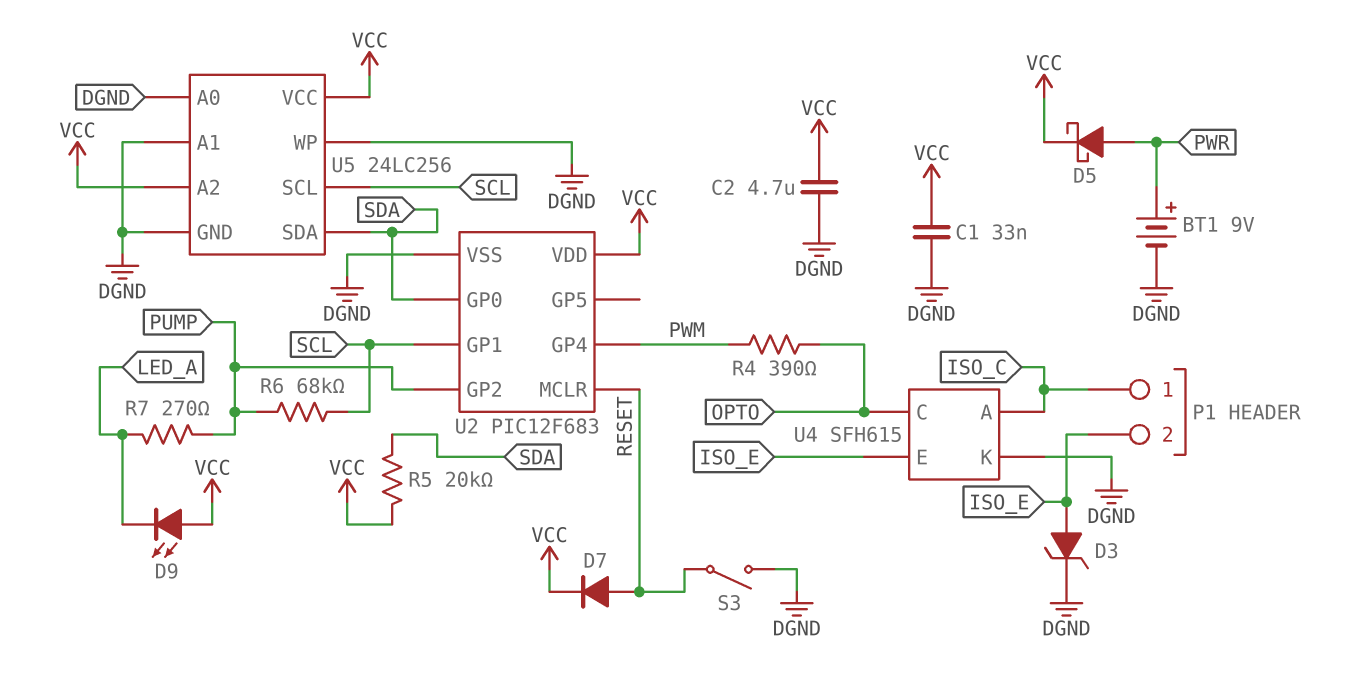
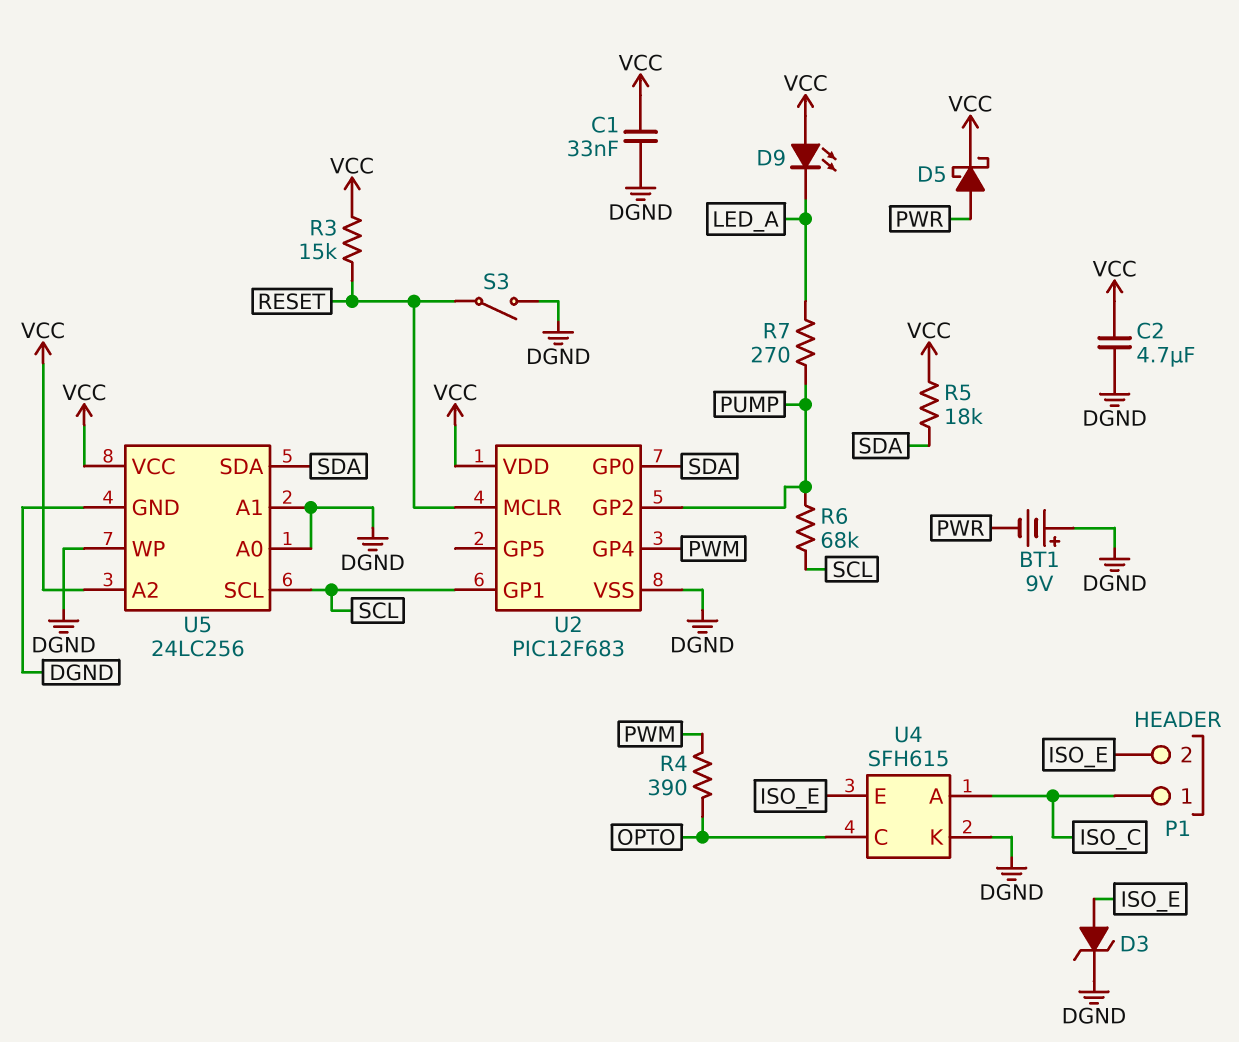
BT1: 9V (plus PWR, minus DGND) -> 9V (plus DGND, minus PWR)
D7: diode (A RESET, K VCC) -> none
R3: none -> 15k (RESET, VCC)
R5: 20k (SDA, VCC) -> 18k (SDA, VCC)

